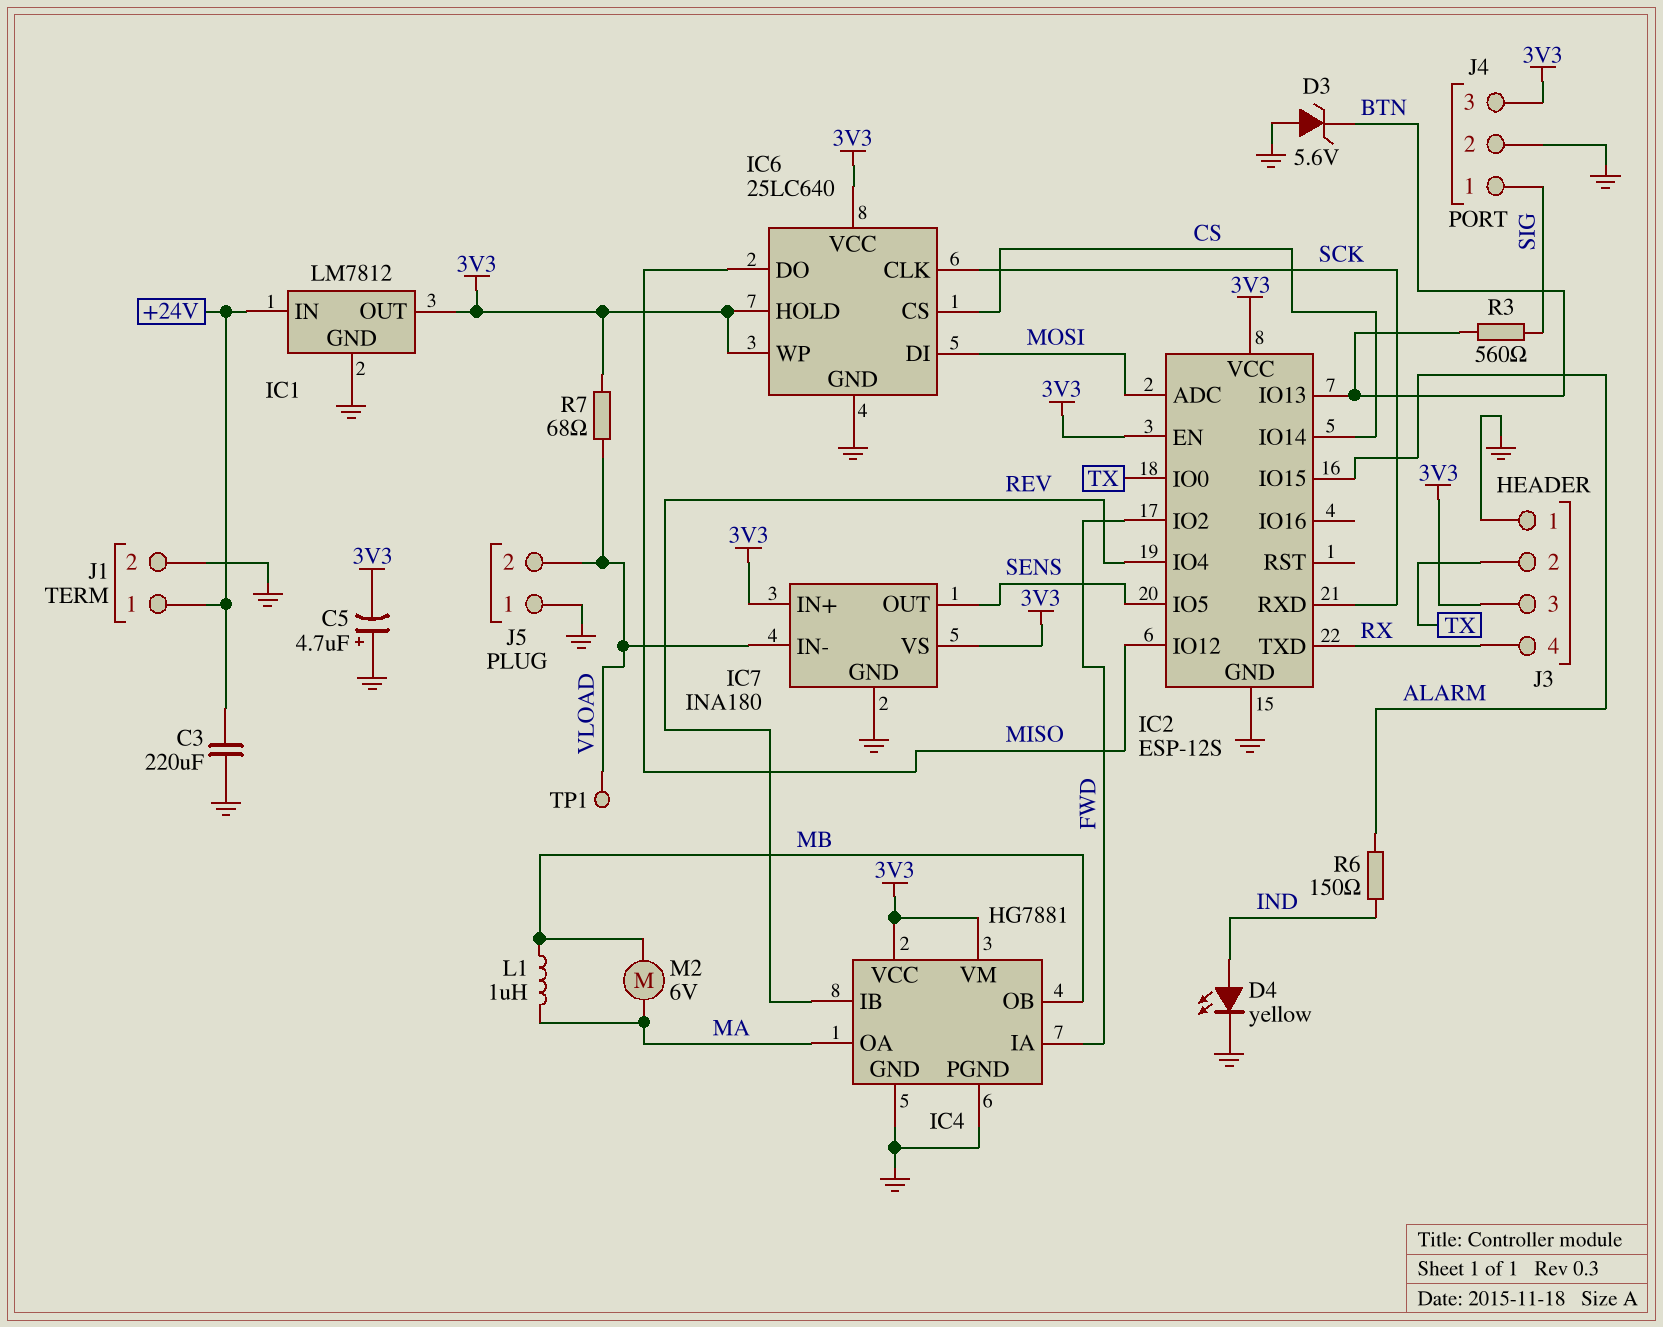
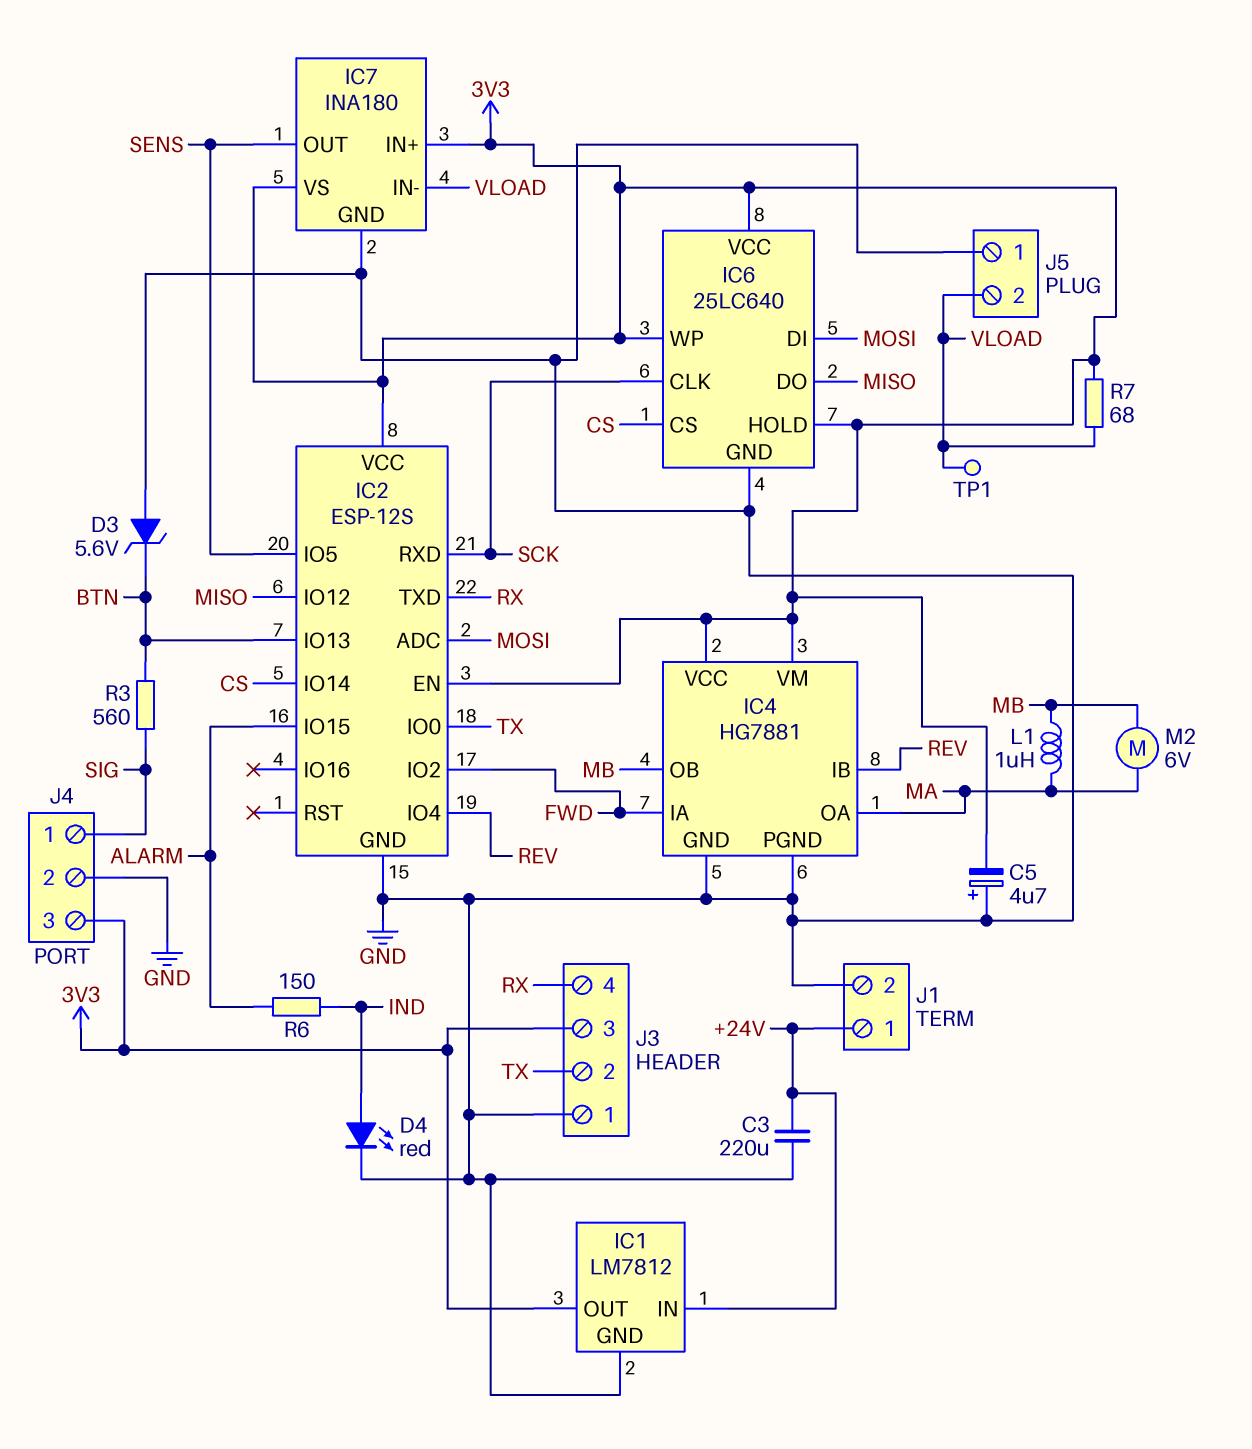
D4: LED yellow (A IND, K GND) -> LED red (A IND, K GND)

